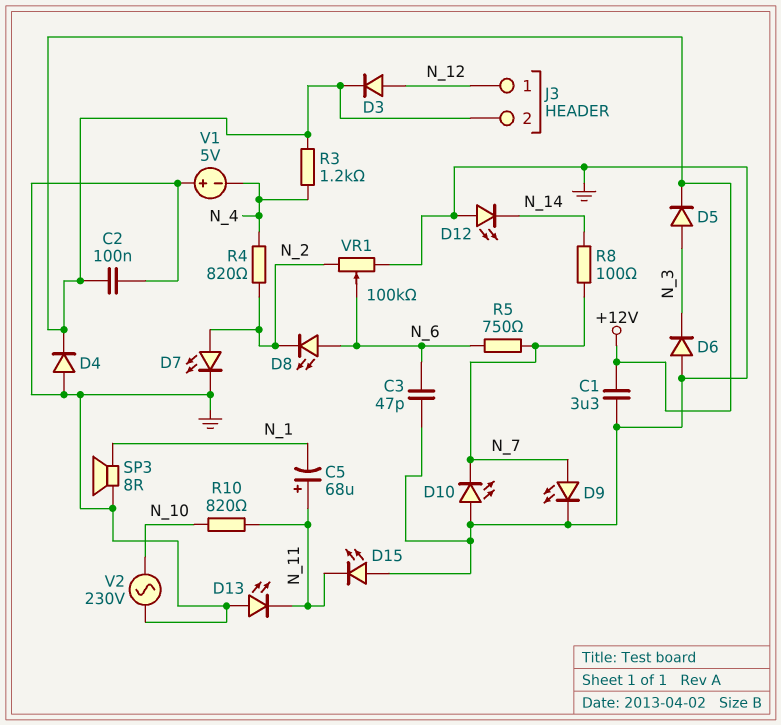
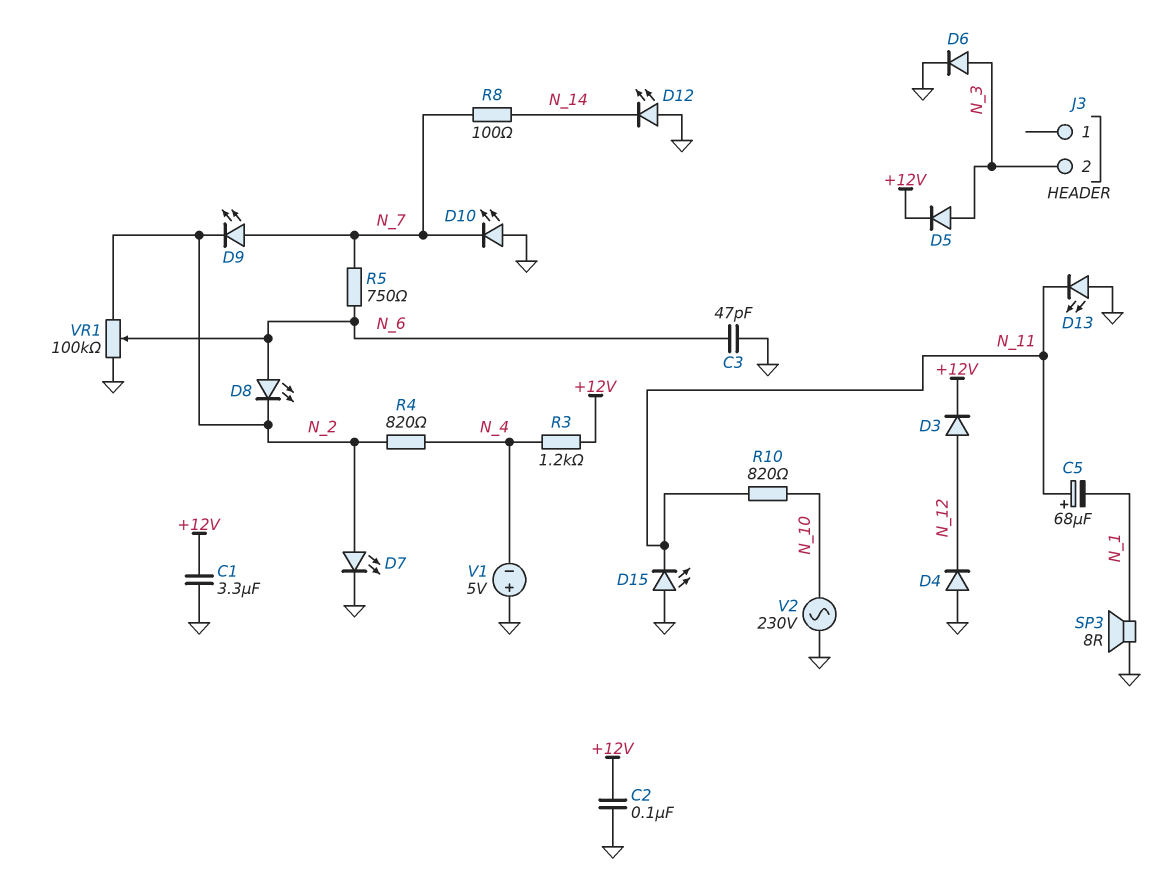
D4: diode (A GND, K +12V) -> diode (A GND, K N_12)
D6: diode (A GND, K N_3) -> diode (A N_3, K GND)
D9: LED (A N_7, K GND) -> LED (A N_7, K N_2)
J3 pin 1: N_12 -> none
J3 pin 2: +12V -> N_3

